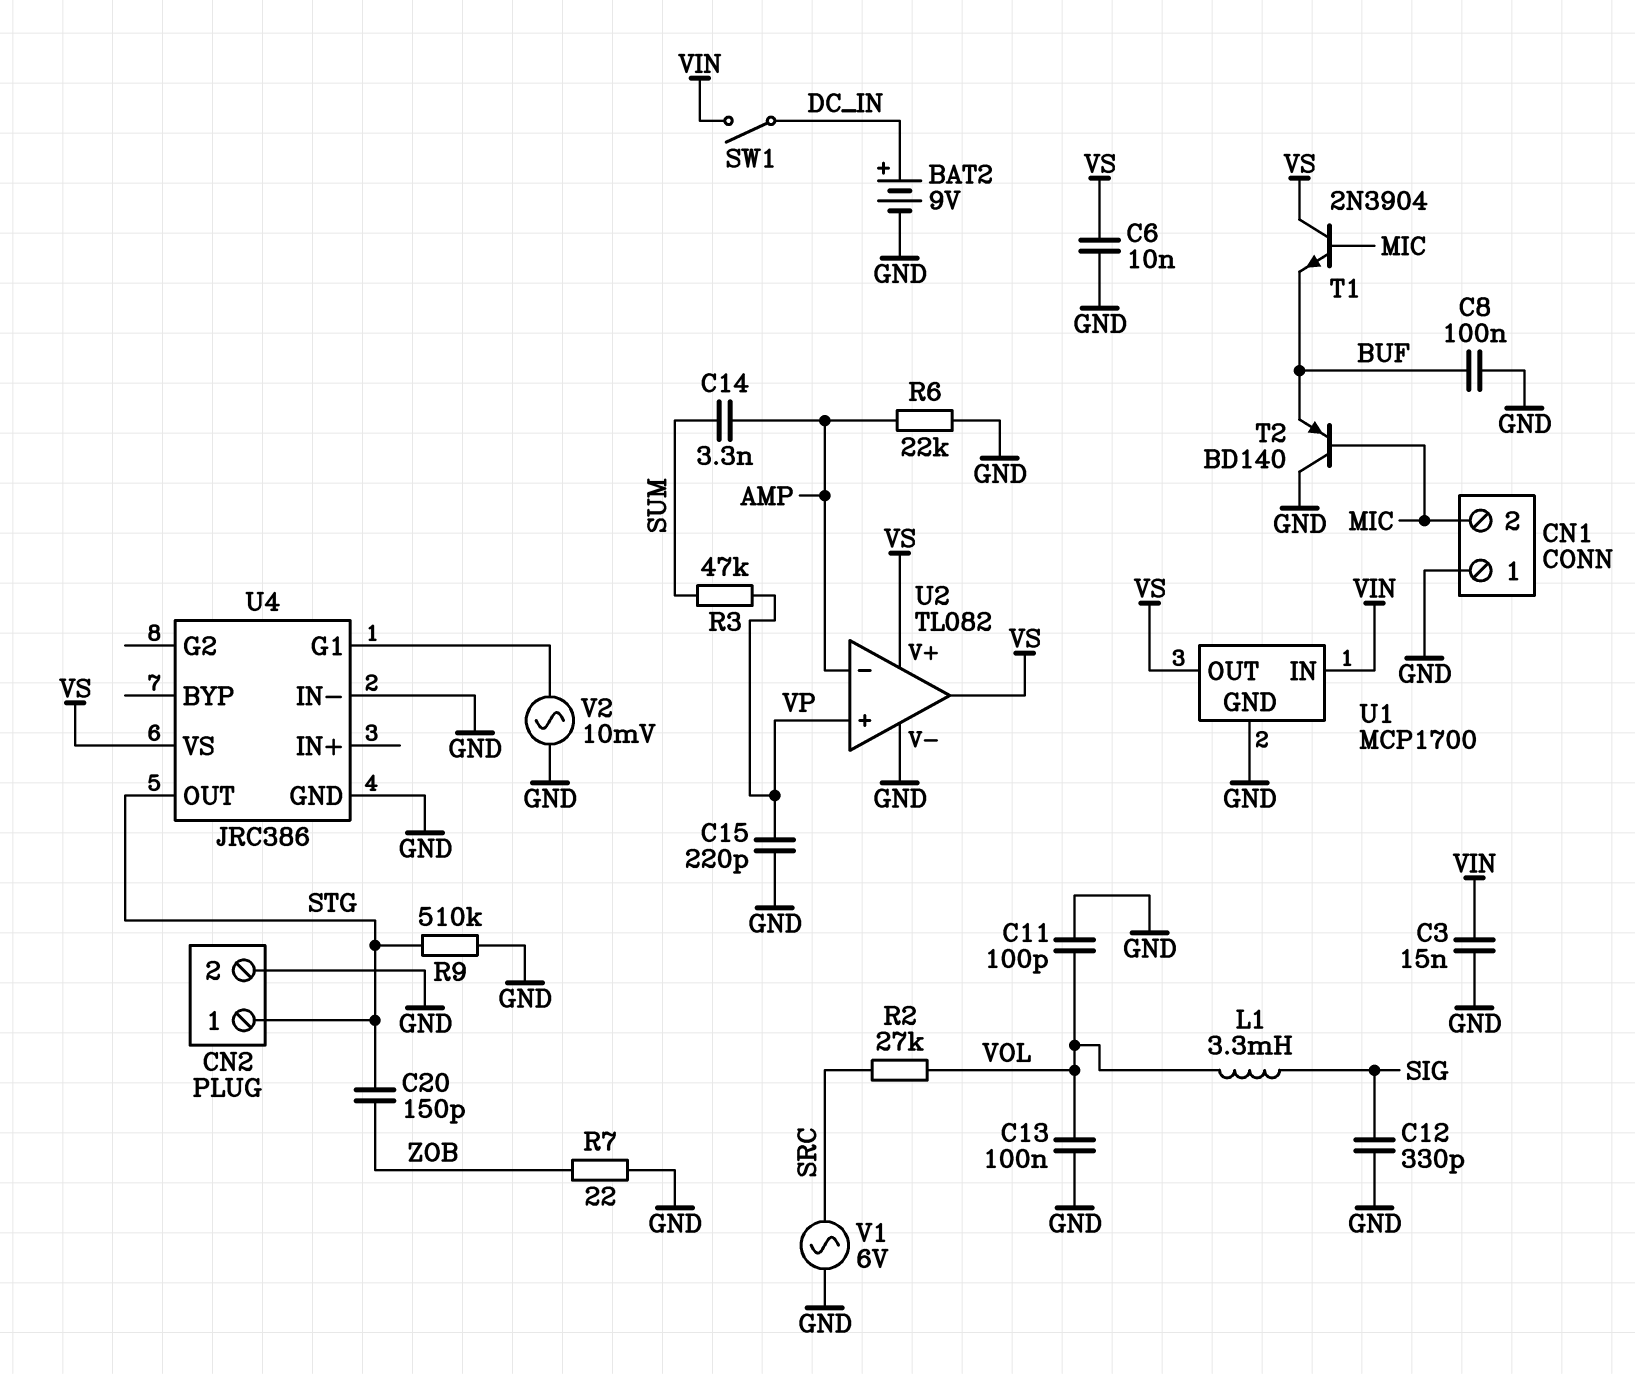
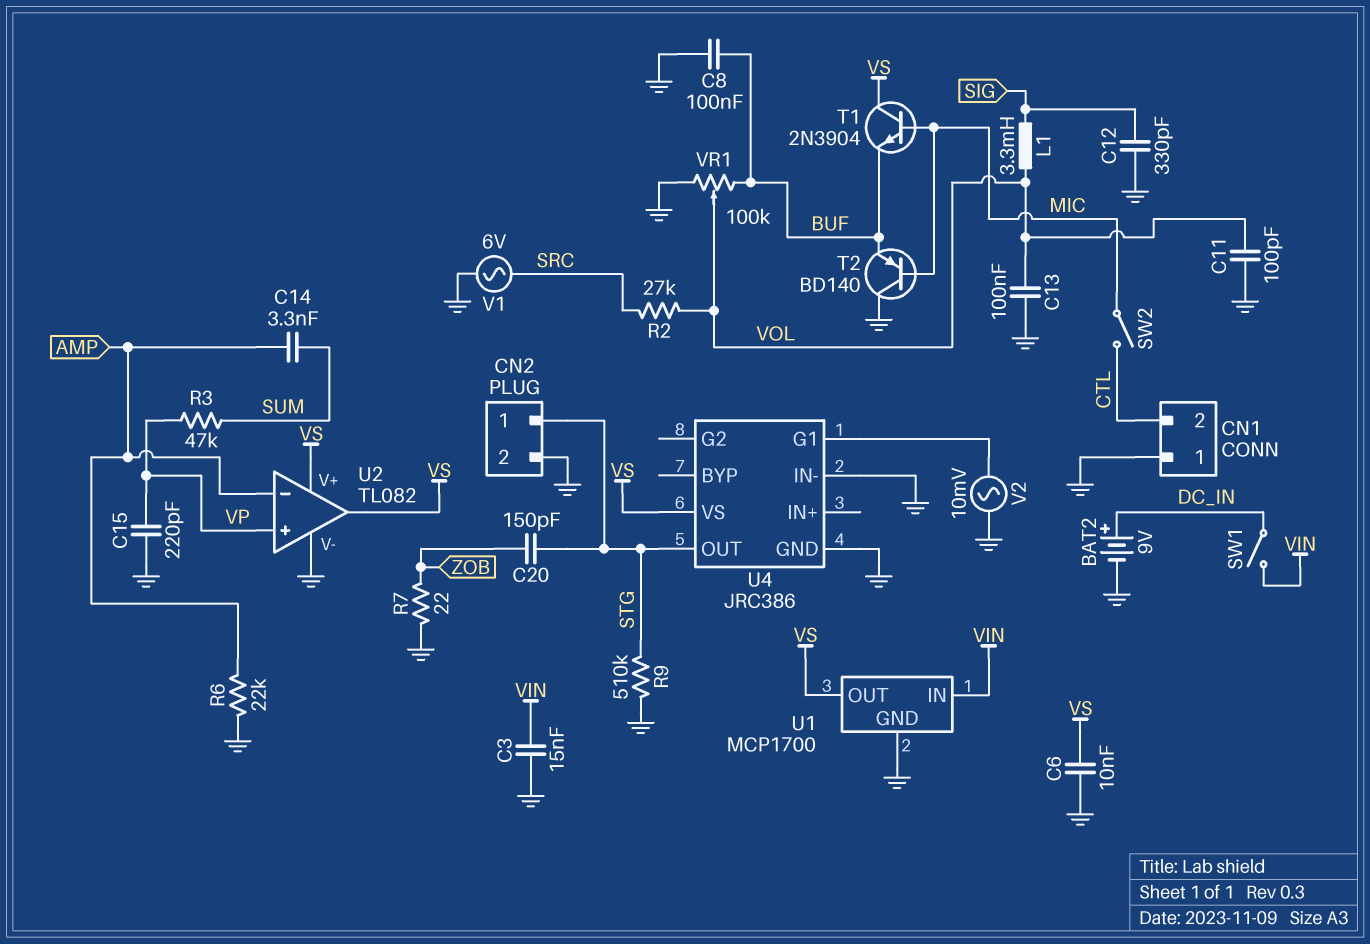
CN1 pin 2: MIC -> CTL
SW2: none -> switch (CTL, MIC)
VR1: none -> 100k (BUF, GND, wiper VOL)

